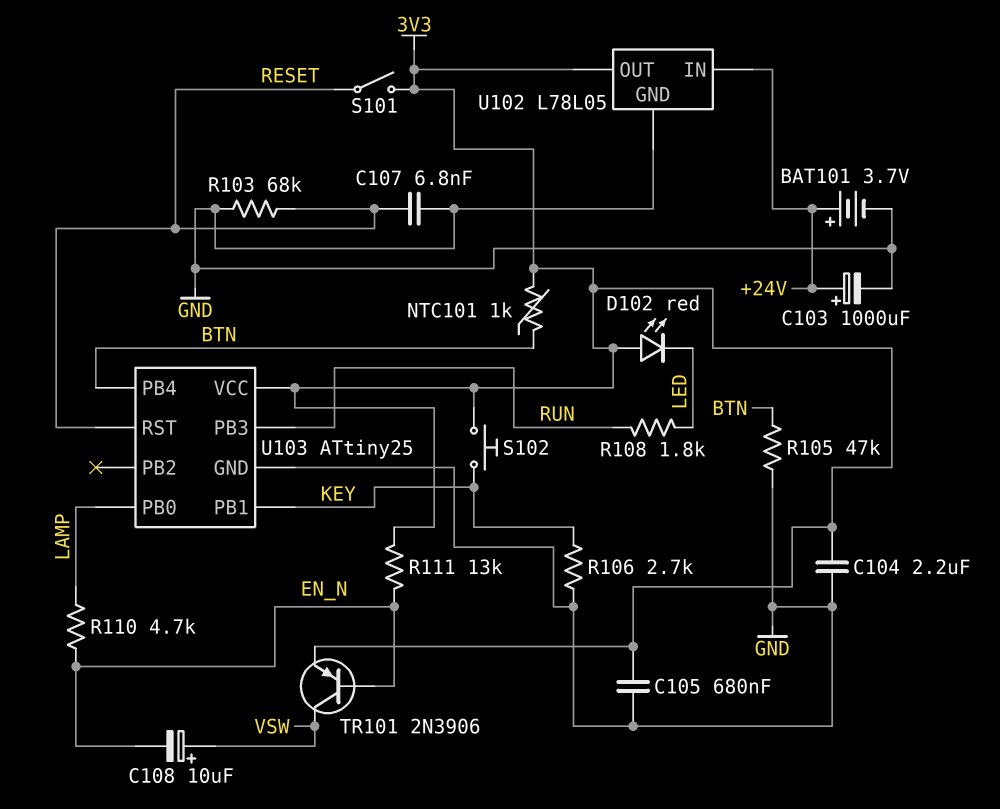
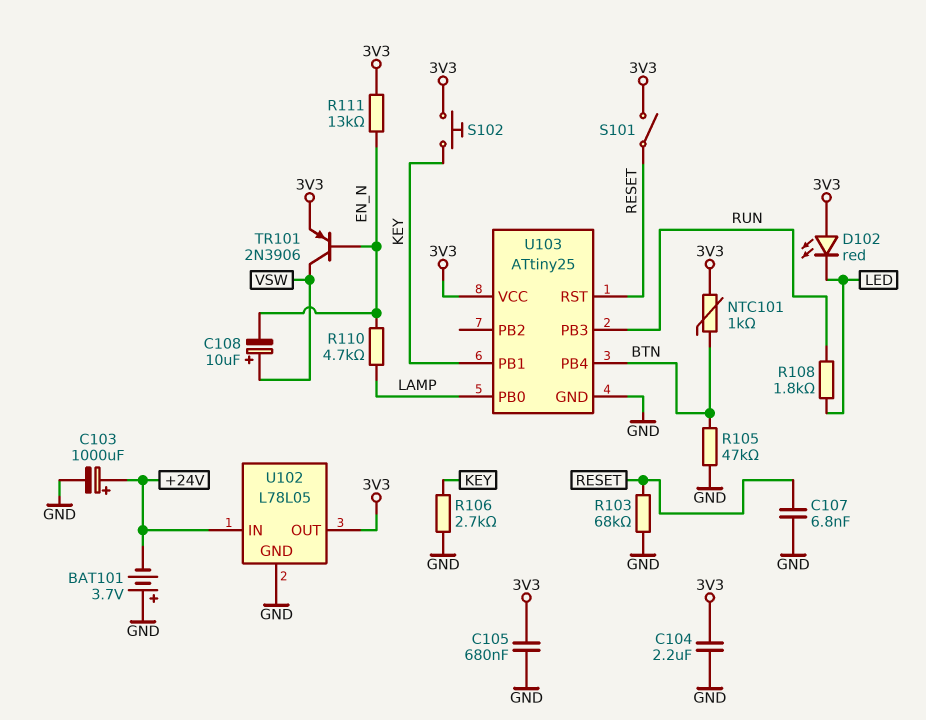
BAT101: 3.7V (plus +24V, minus GND) -> 3.7V (plus GND, minus +24V)

